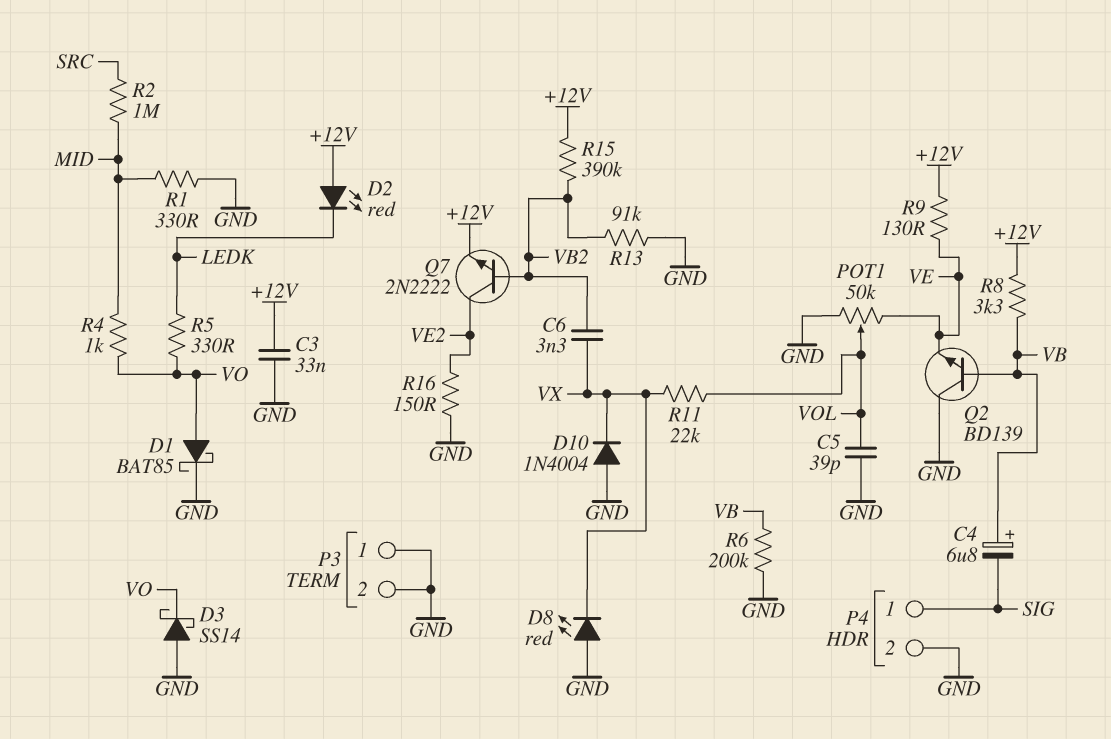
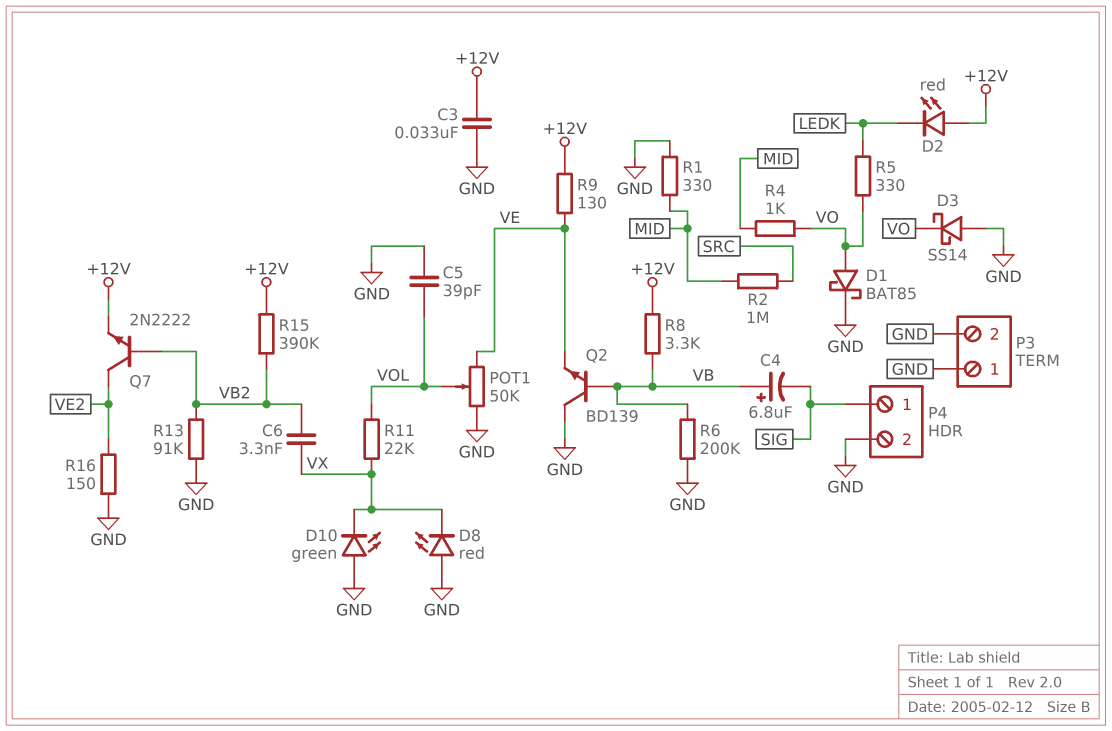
D10: diode 1N4004 (A GND, K VX) -> LED green (A GND, K VX)

